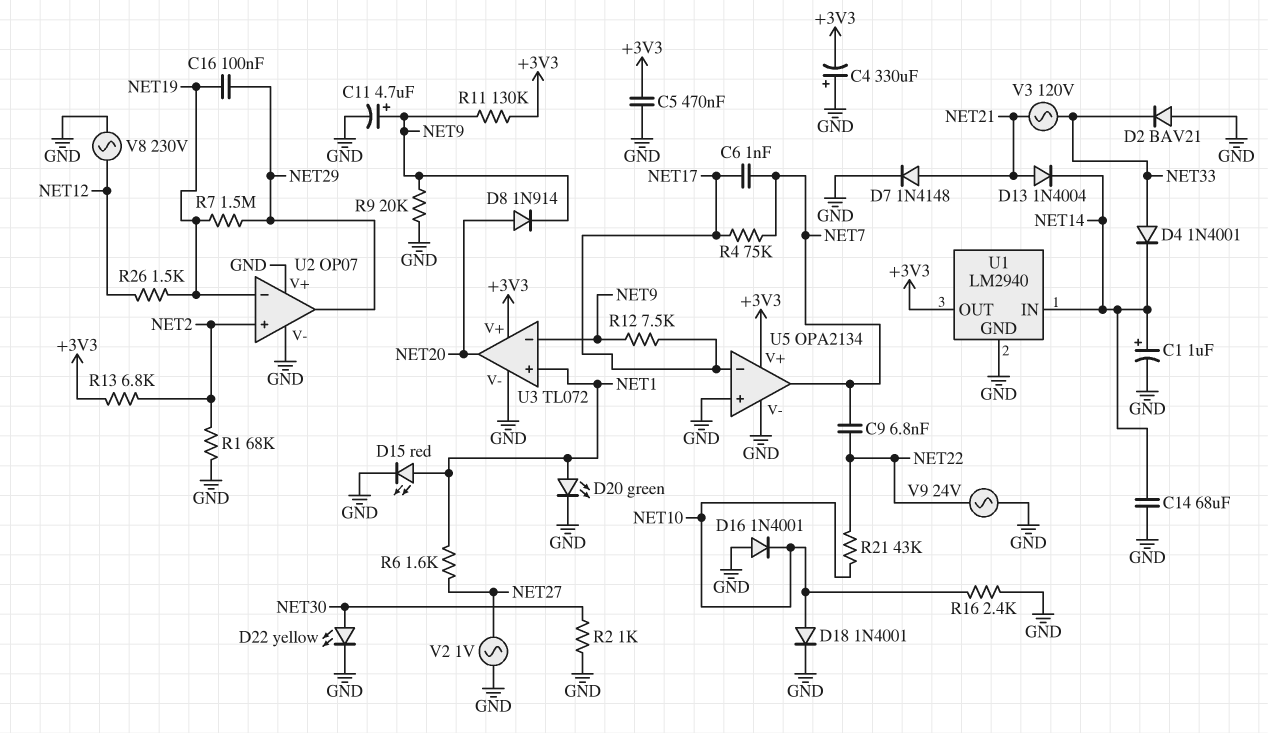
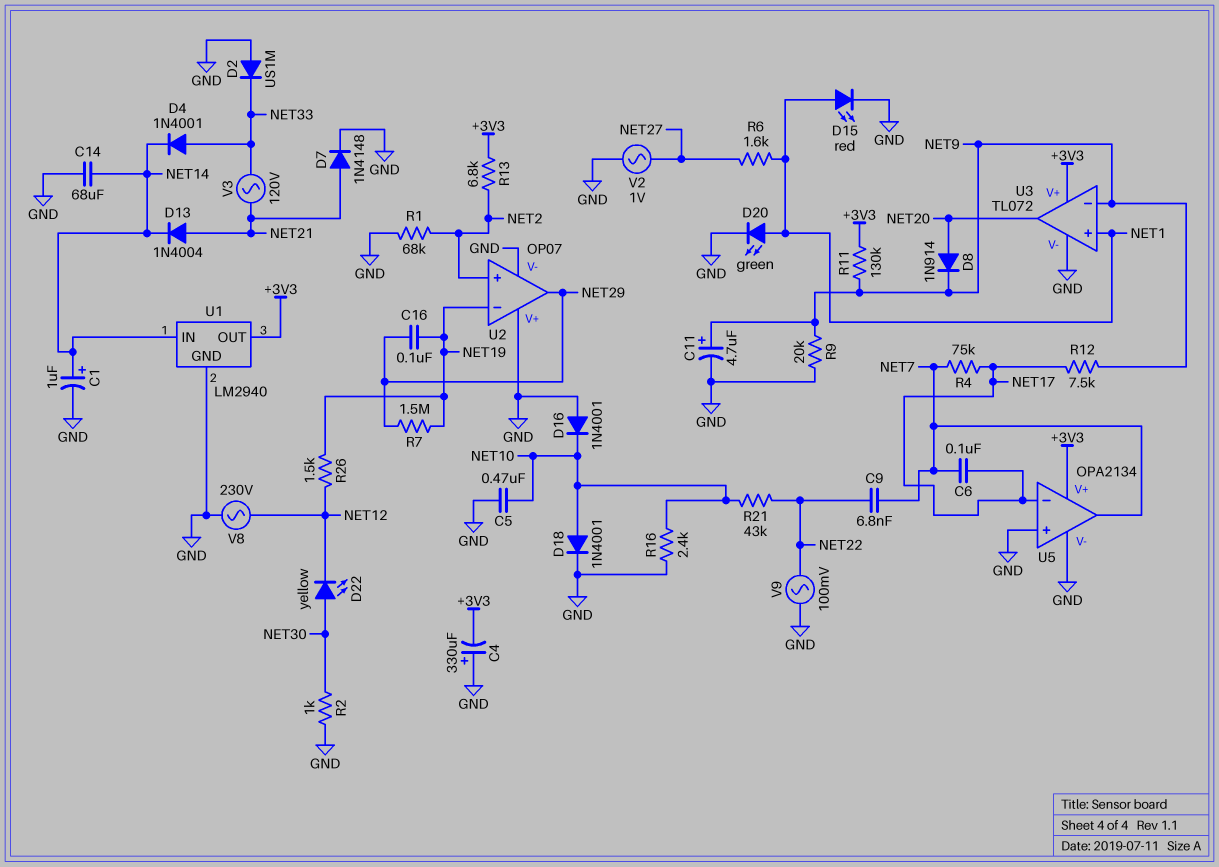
C5: 470nF (+3V3, GND) -> 470nF (GND, NET10)
C6: 1nF (NET7, NET17) -> 100nF (NET7, NET17)
D2: diode BAV21 (A GND, K NET33) -> diode US1M (A GND, K NET33)
D22: LED yellow (A NET30, K GND) -> LED yellow (A NET30, K NET12)
V9: AC 24V (GND, NET22) -> AC 100mV (GND, NET22)

